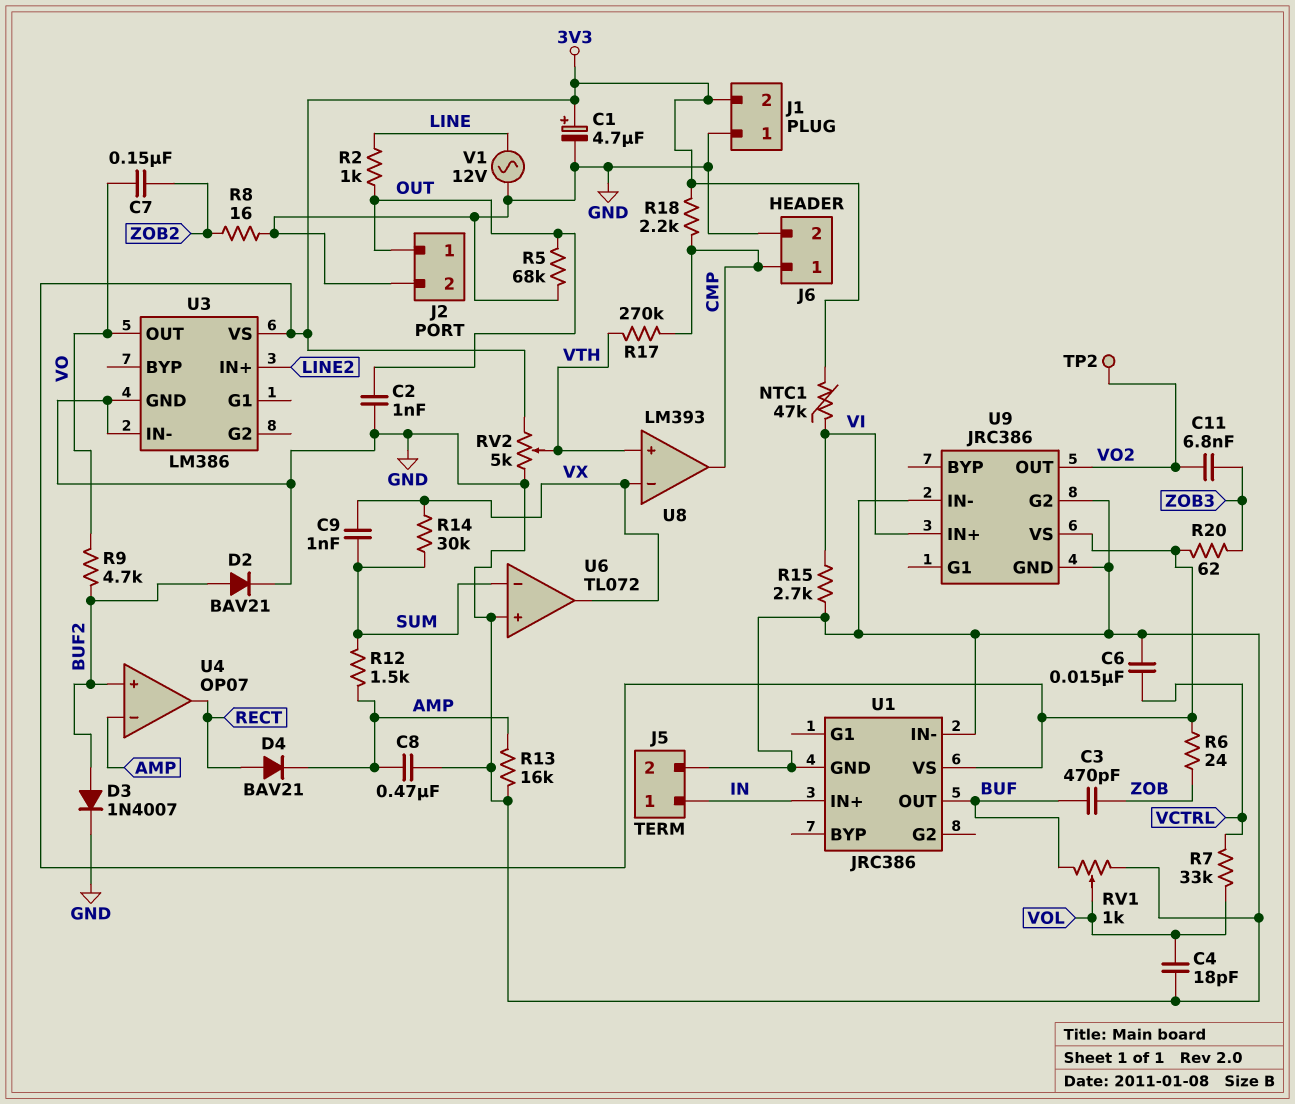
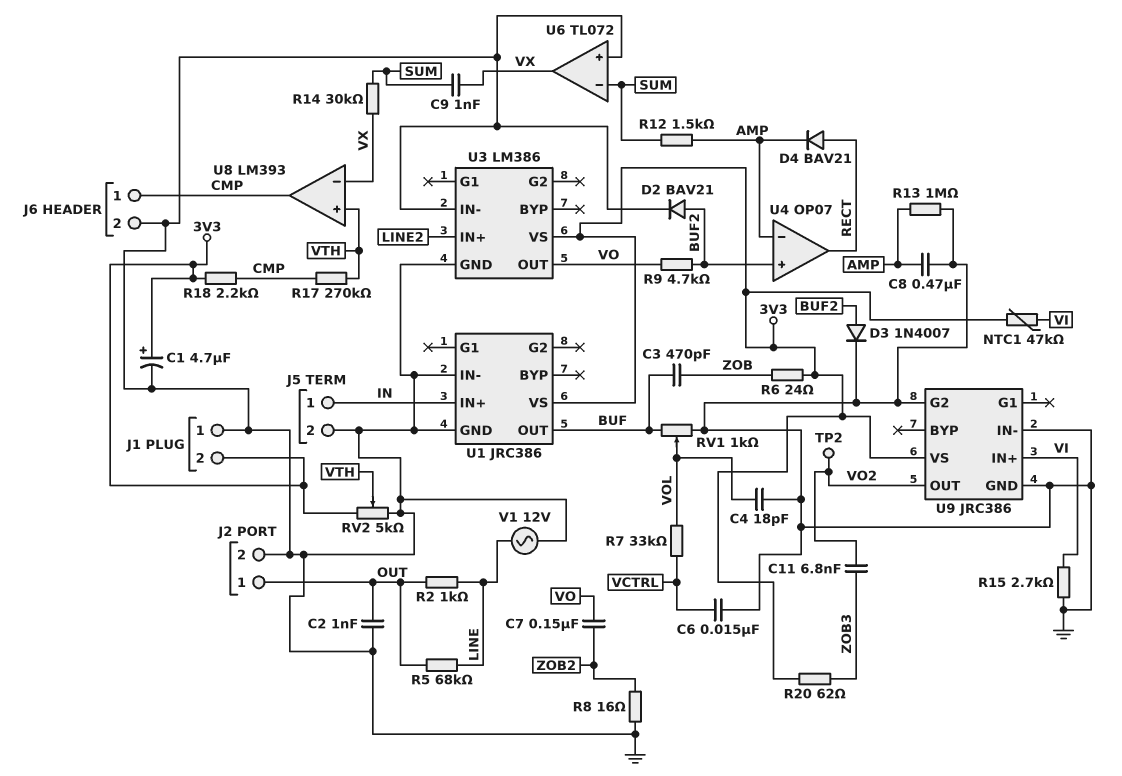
R5: 68k (GND, OUT) -> 68k (LINE, OUT)
R13: 16k (AMP, GND) -> 1M (AMP, GND)

